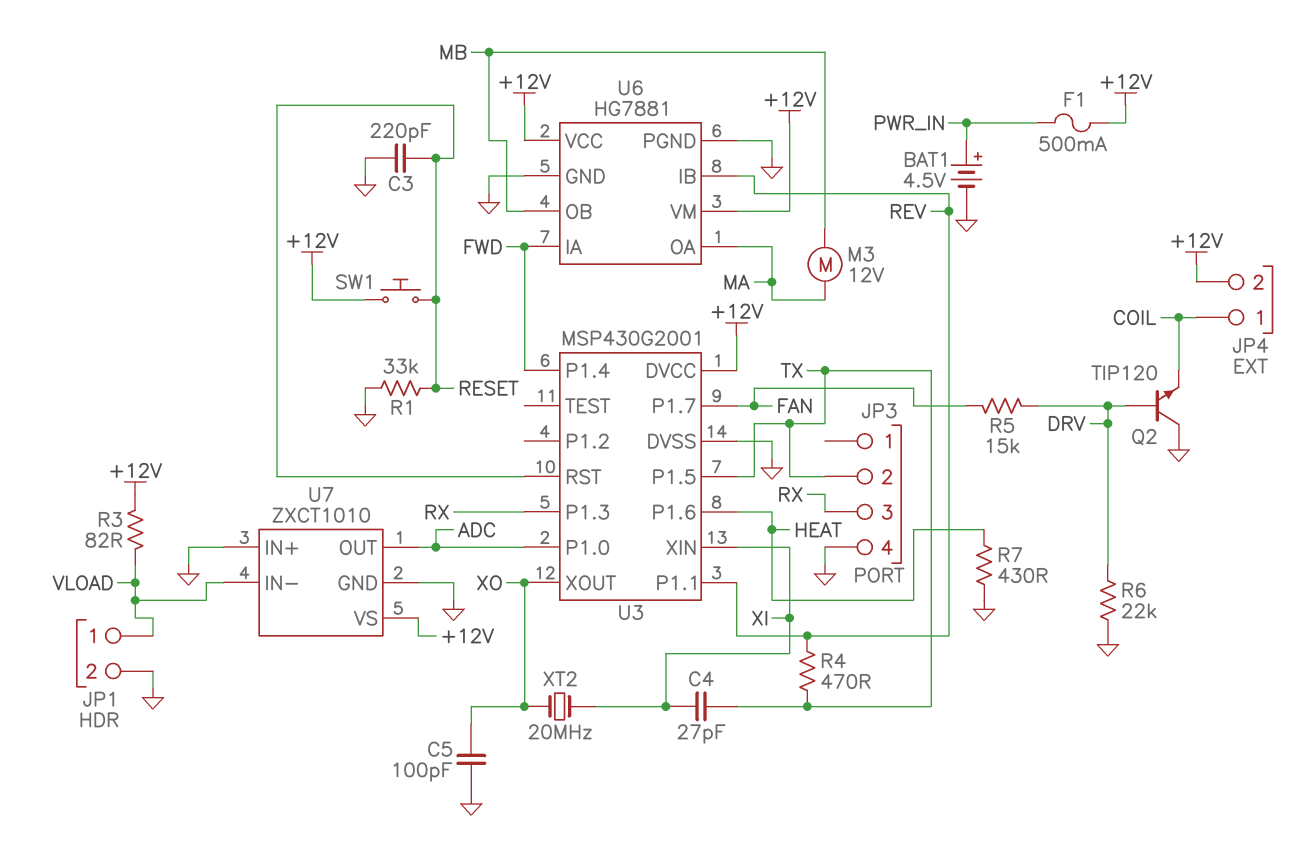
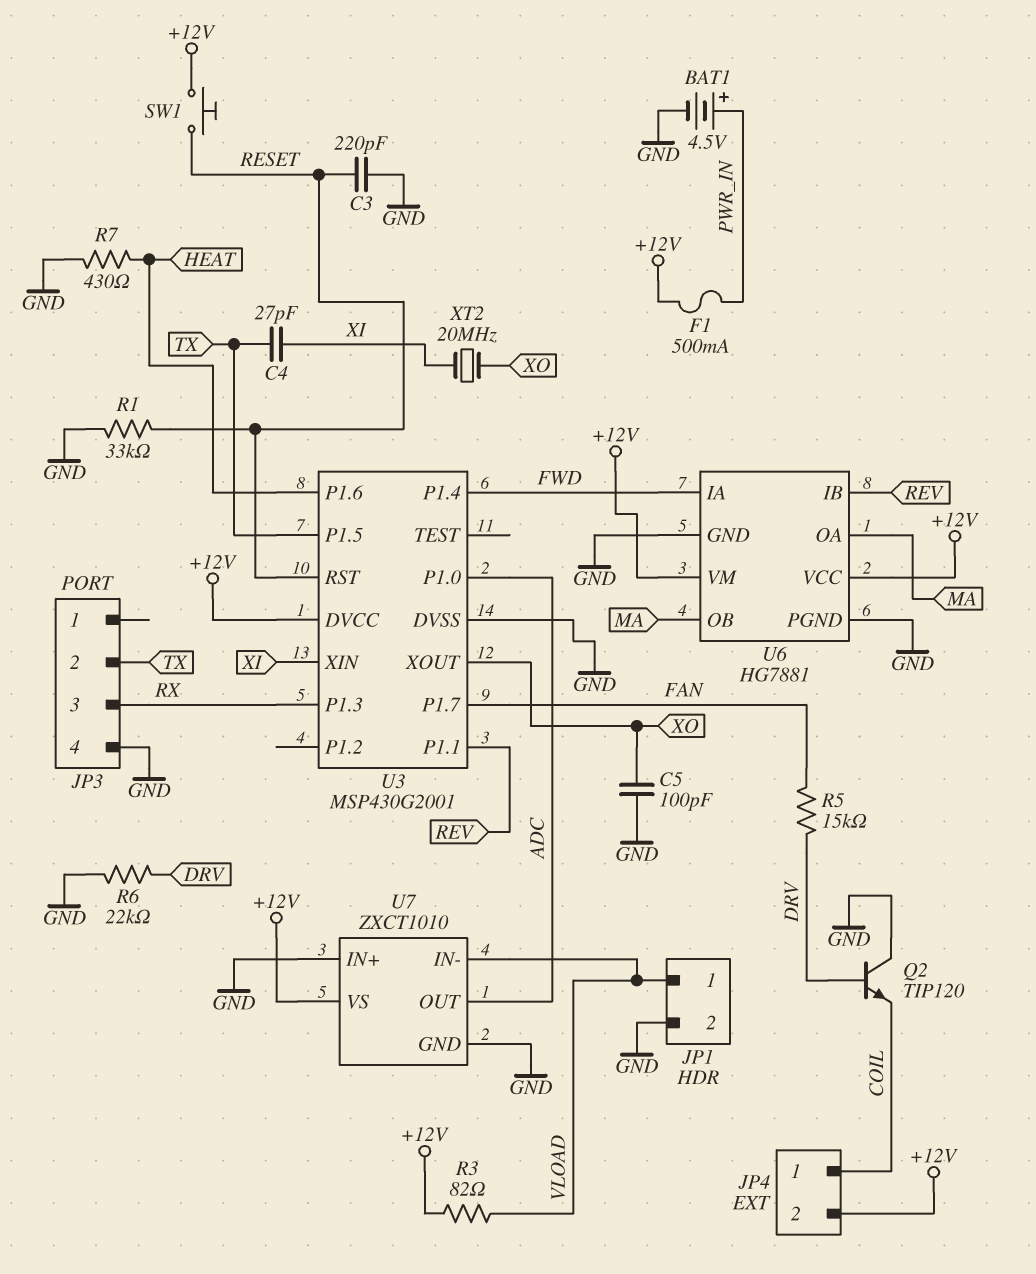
M3: motor 12V (MA, MB) -> none
R4: 470 (REV, TX) -> none
U6 pin OB: MB -> MA

